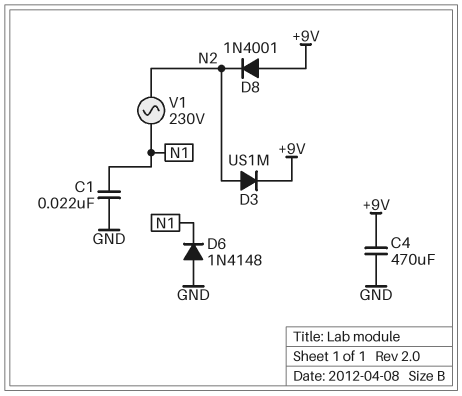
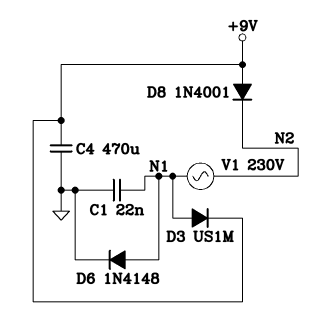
D3: diode US1M (A N2, K +9V) -> diode US1M (A N1, K +9V)
D6: diode 1N4148 (A GND, K N1) -> diode 1N4148 (A N1, K GND)

